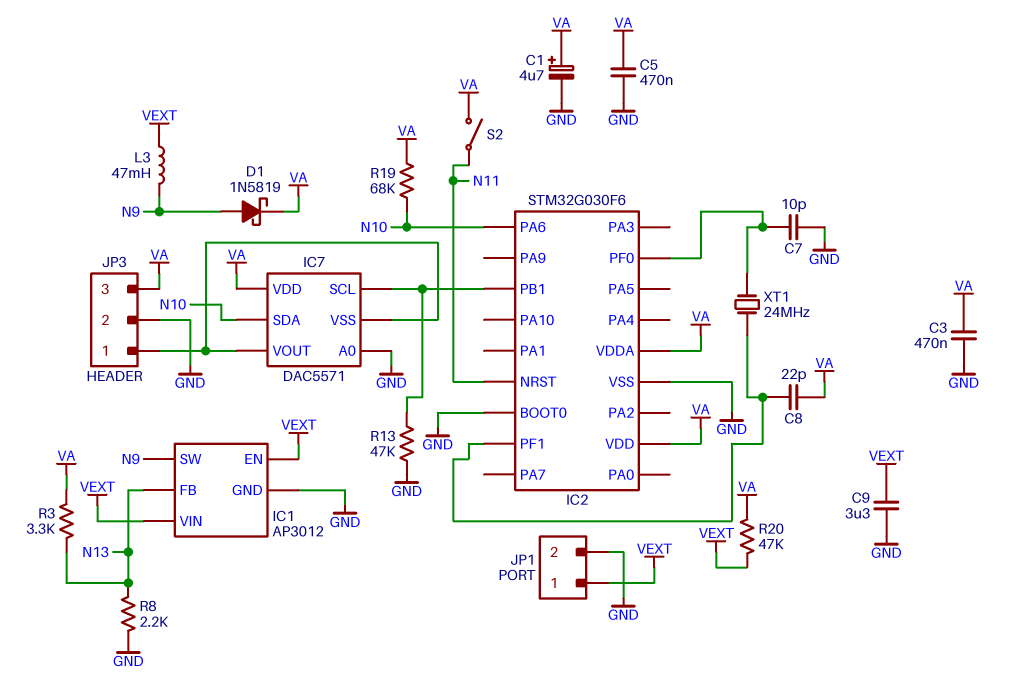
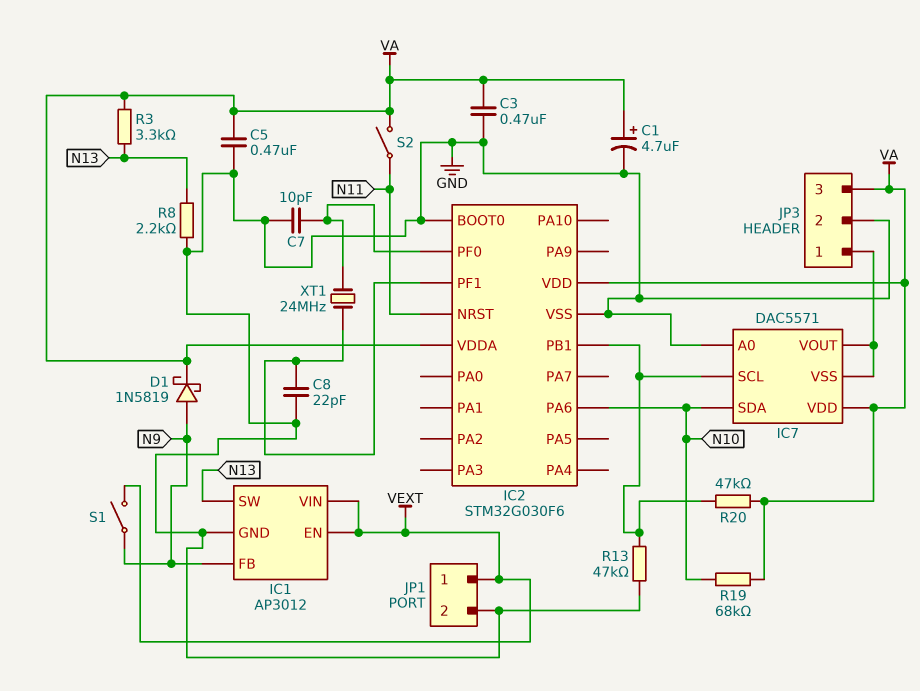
C8: 22pF (IC2/PF1, VA) -> 22pF (GND, IC2/PF1)
C9: 3.3uF (GND, VEXT) -> none
IC1 pin FB: N13 -> N9
IC1 pin SW: N9 -> N13
L3: 47mH (N9, VEXT) -> none
R20: 47k (VA, VEXT) -> 47k (IC2/PB1, VA)
S1: none -> switch (N9, VEXT)

